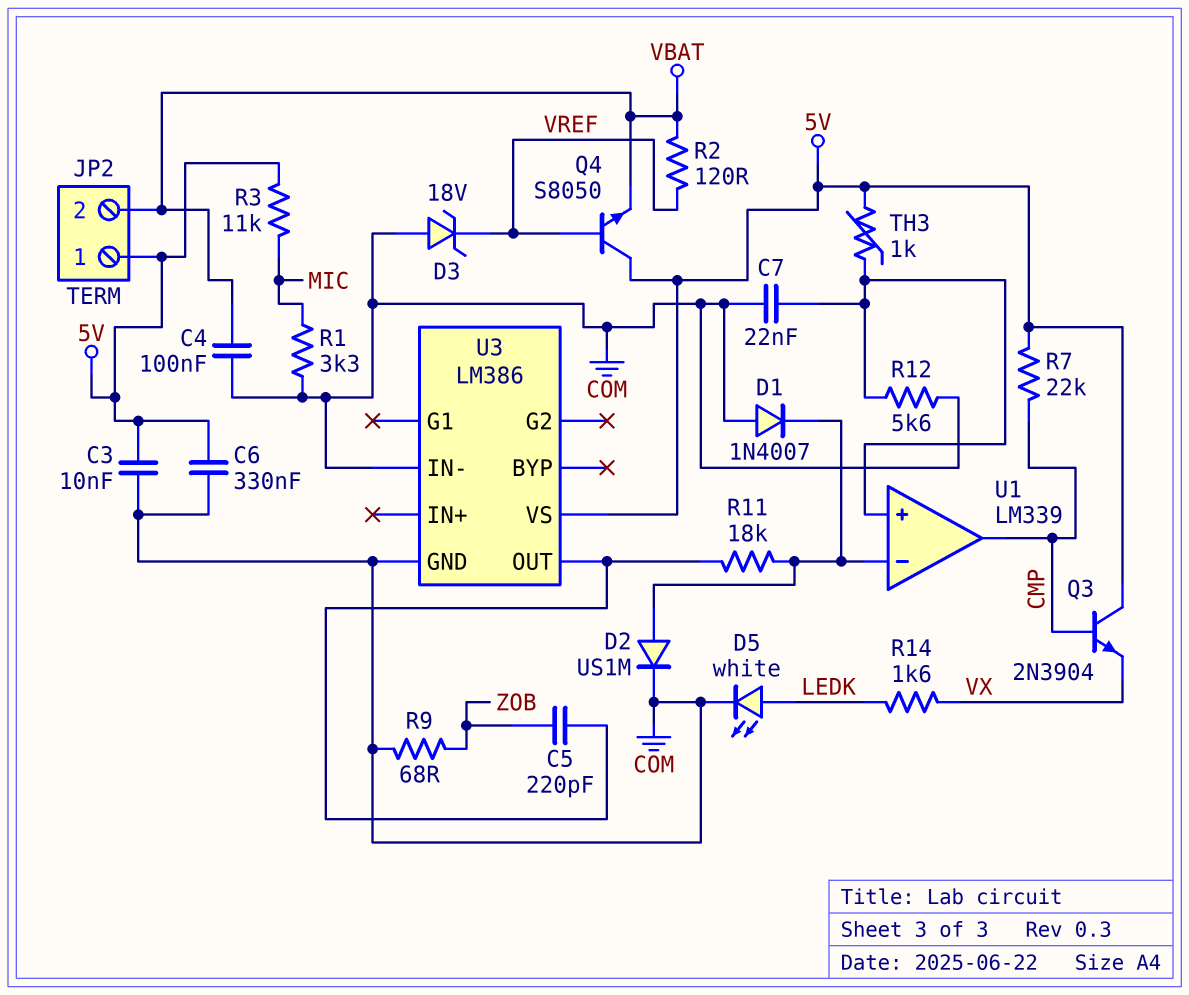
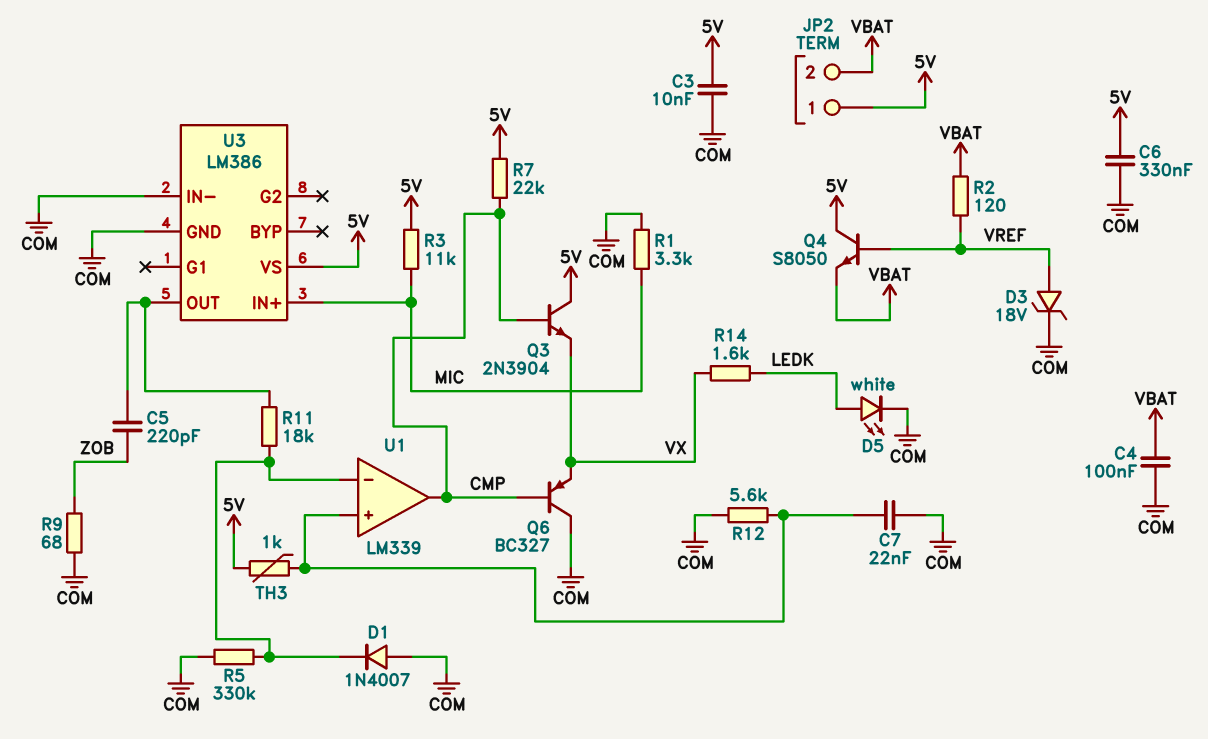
D2: diode US1M (A U1/in-, K COM) -> none
D3: zener 18V (A COM, K VREF) -> zener 18V (A VREF, K COM)
Q6: none -> PNP BC327 (B CMP, C COM, E VX)
R5: none -> 330k (COM, U1/in-)
U3 pin IN+: none -> MIC

